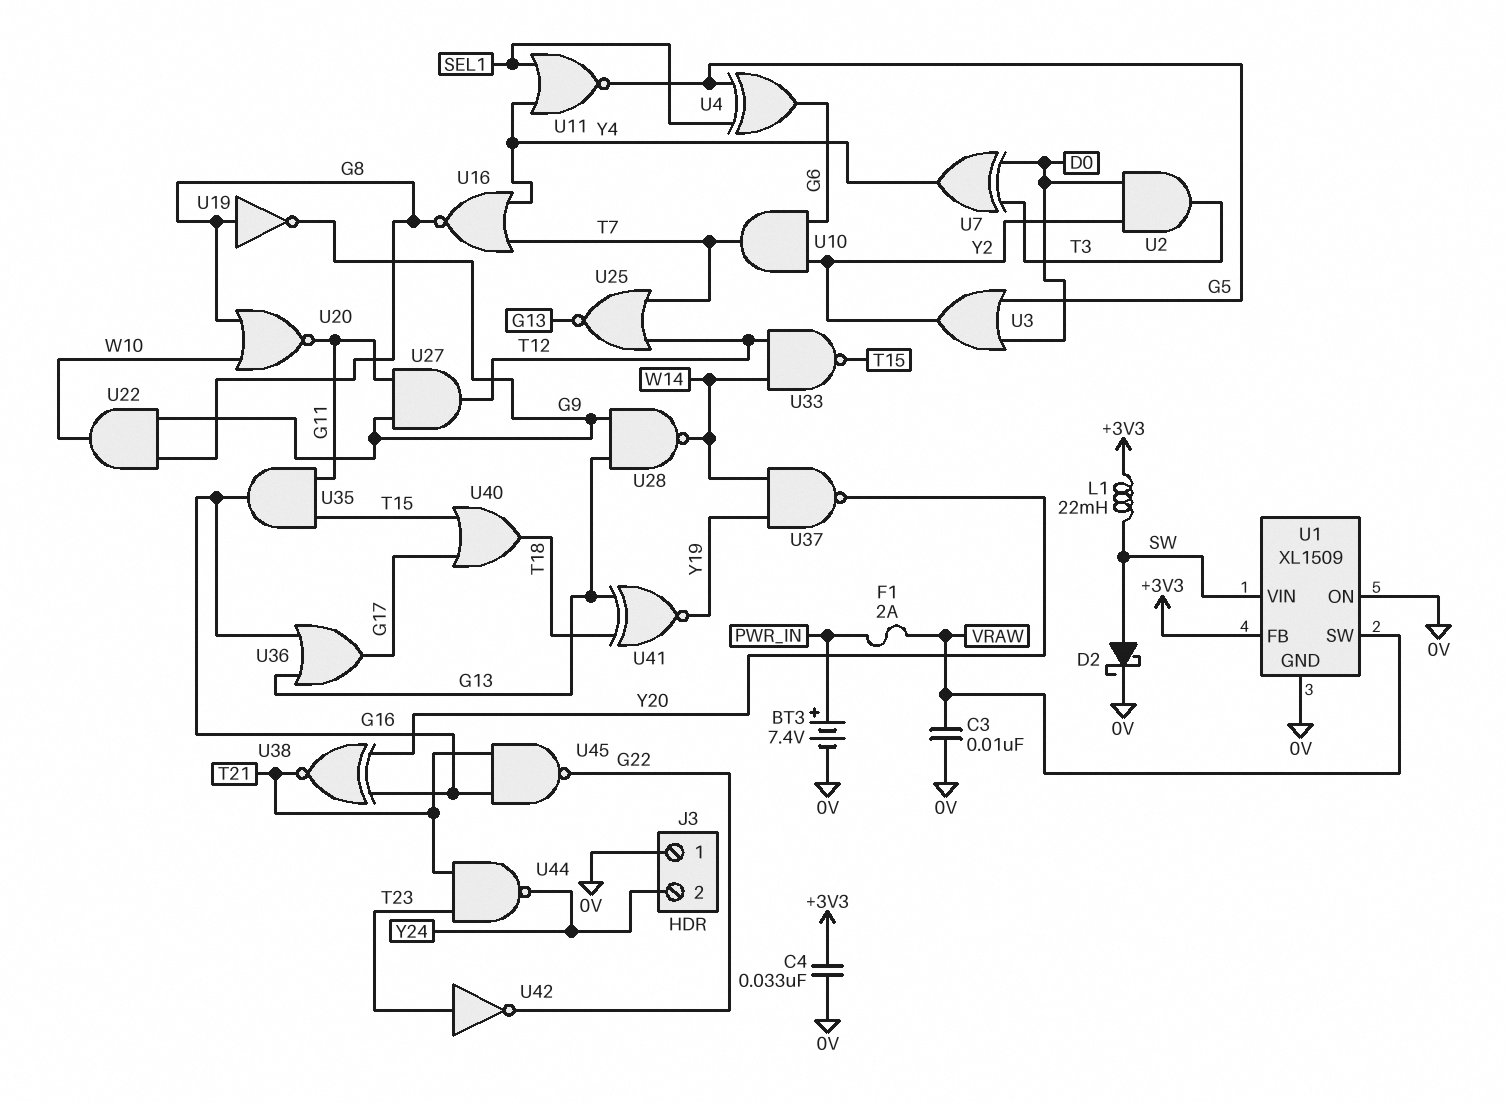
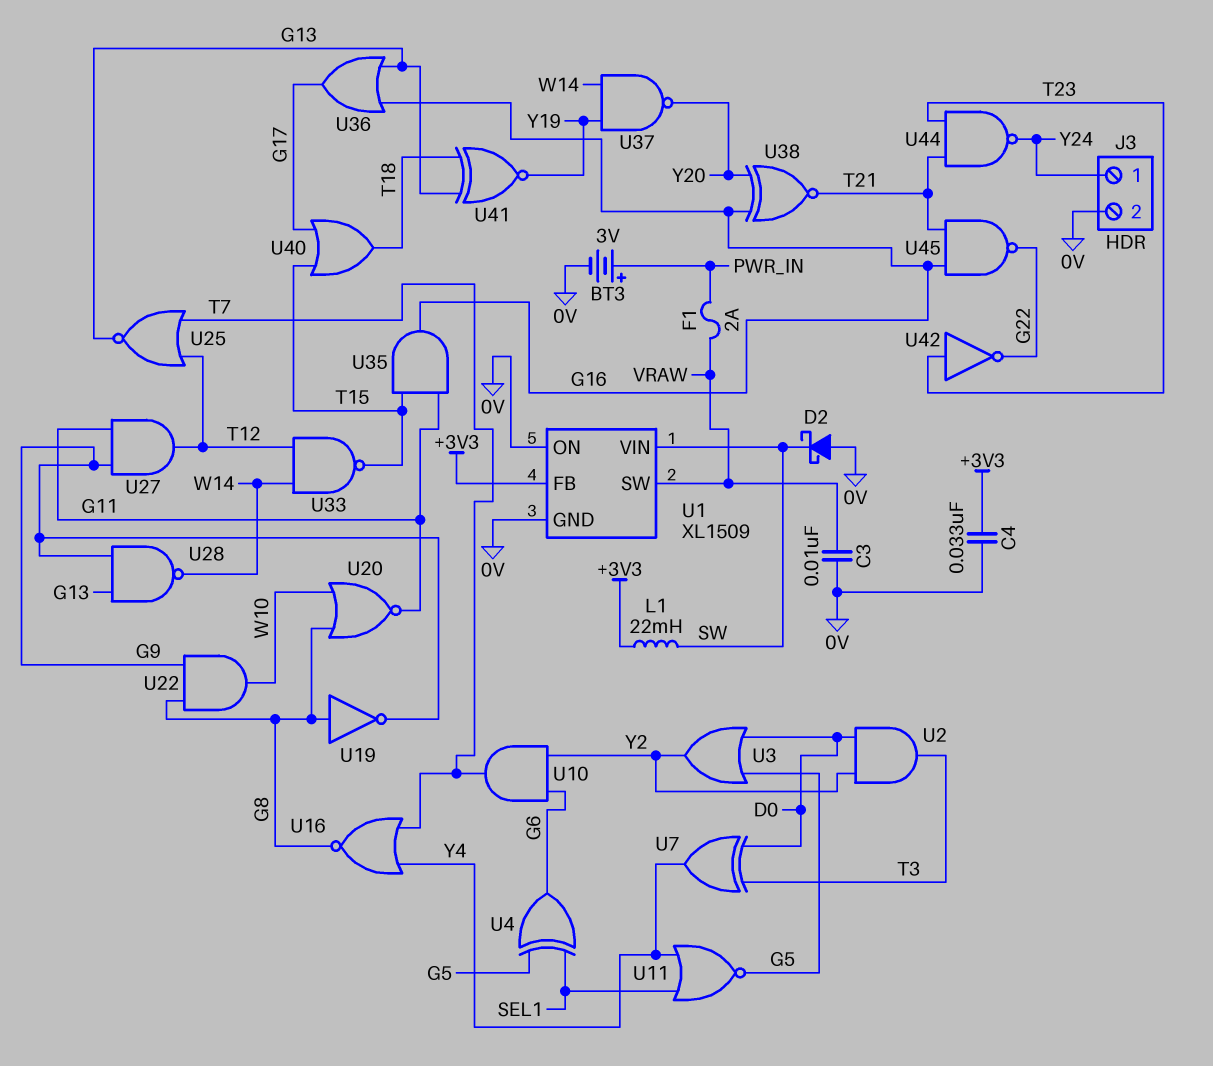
BT3: 7.4V (plus PWR_IN, minus 0V) -> 3V (plus PWR_IN, minus 0V)
D2: schottky (A SW, K 0V) -> schottky (A 0V, K SW)
J3 pin 1: 0V -> Y24
J3 pin 2: Y24 -> 0V

